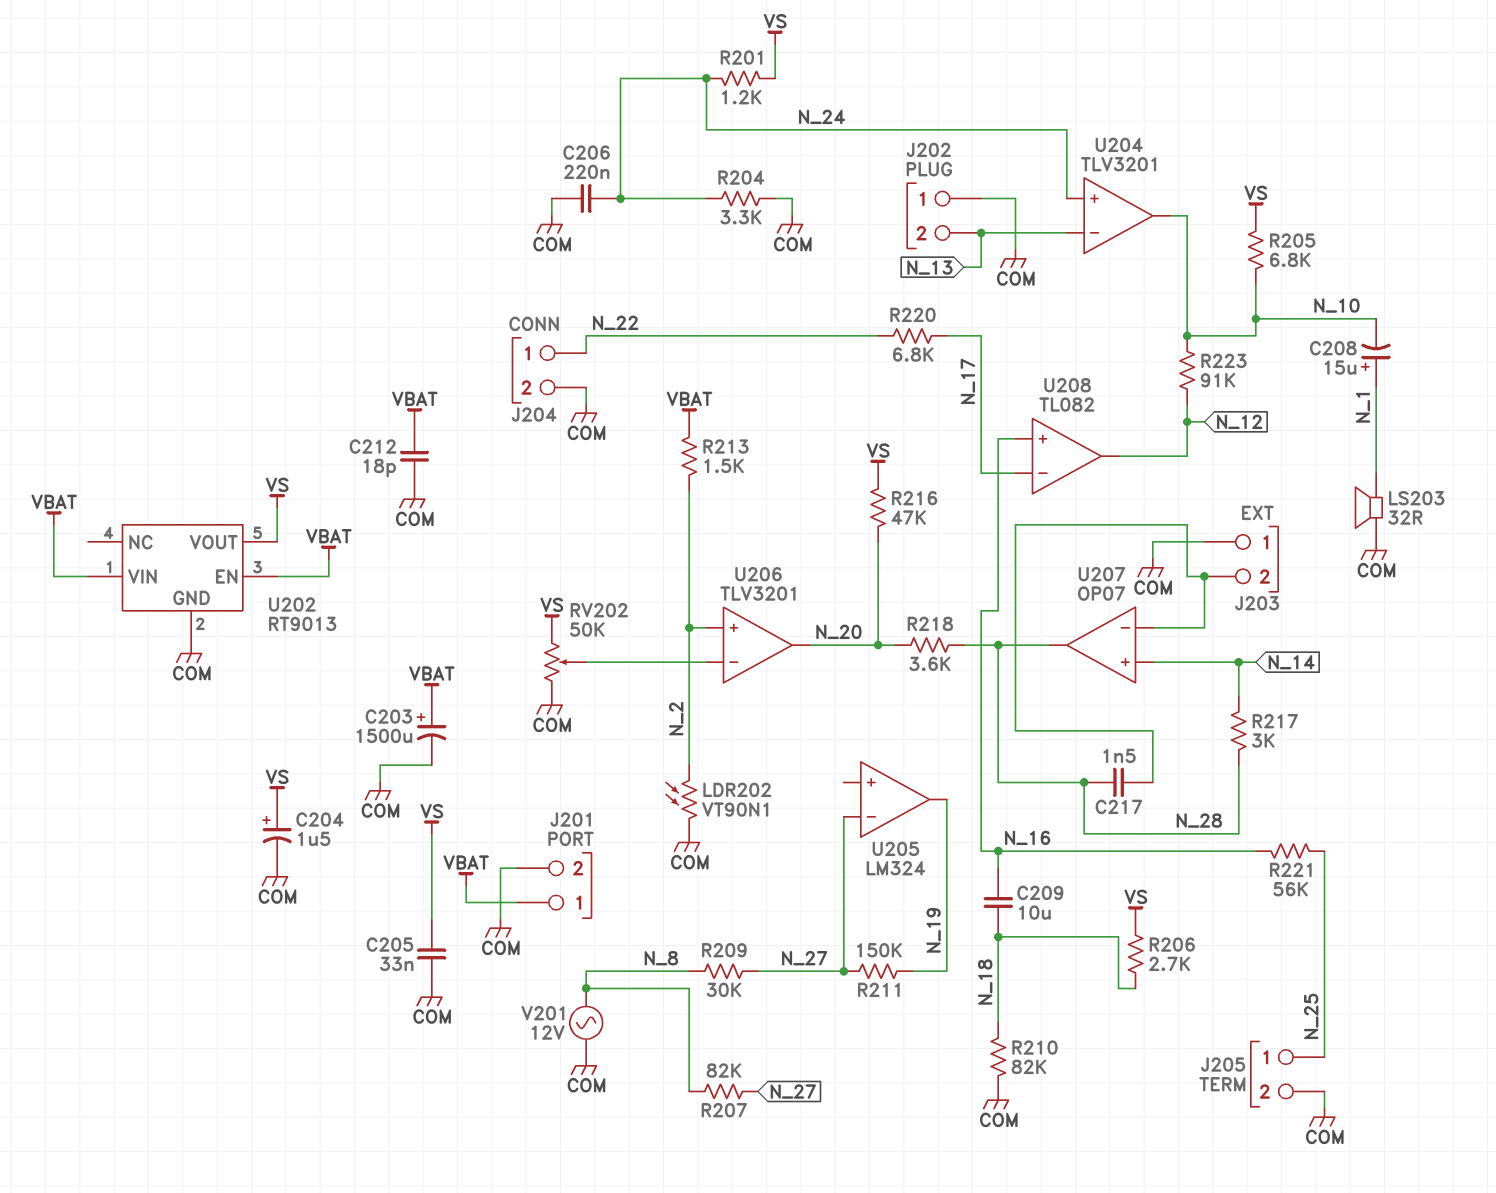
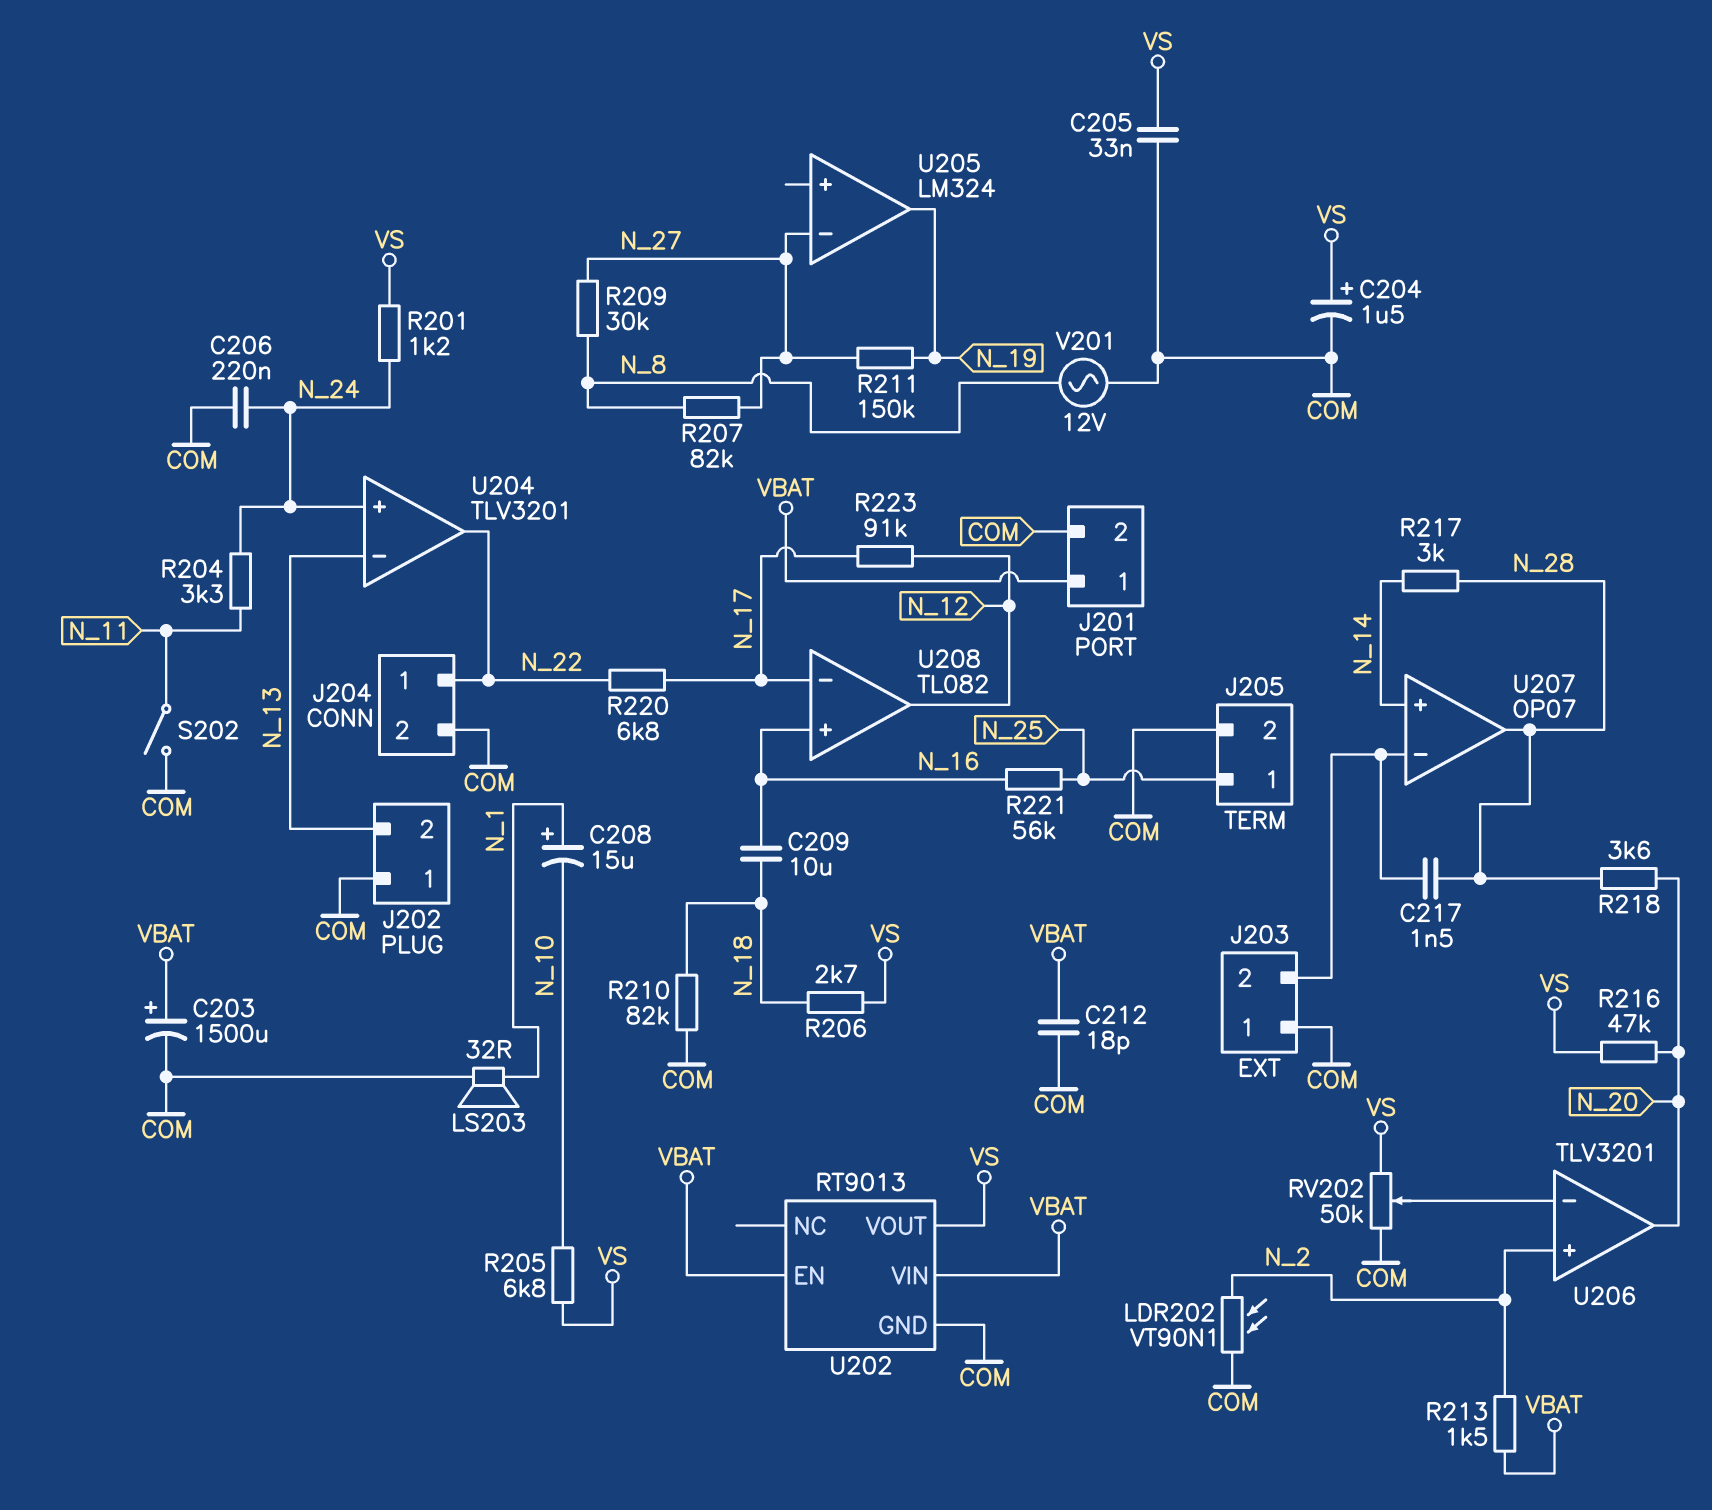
R204: 3.3k (COM, N_24) -> 3.3k (N_11, N_24)
R223: 91k (N_10, N_12) -> 91k (N_12, N_17)
S202: none -> switch (COM, N_11)
U204 pin out: N_10 -> N_22

